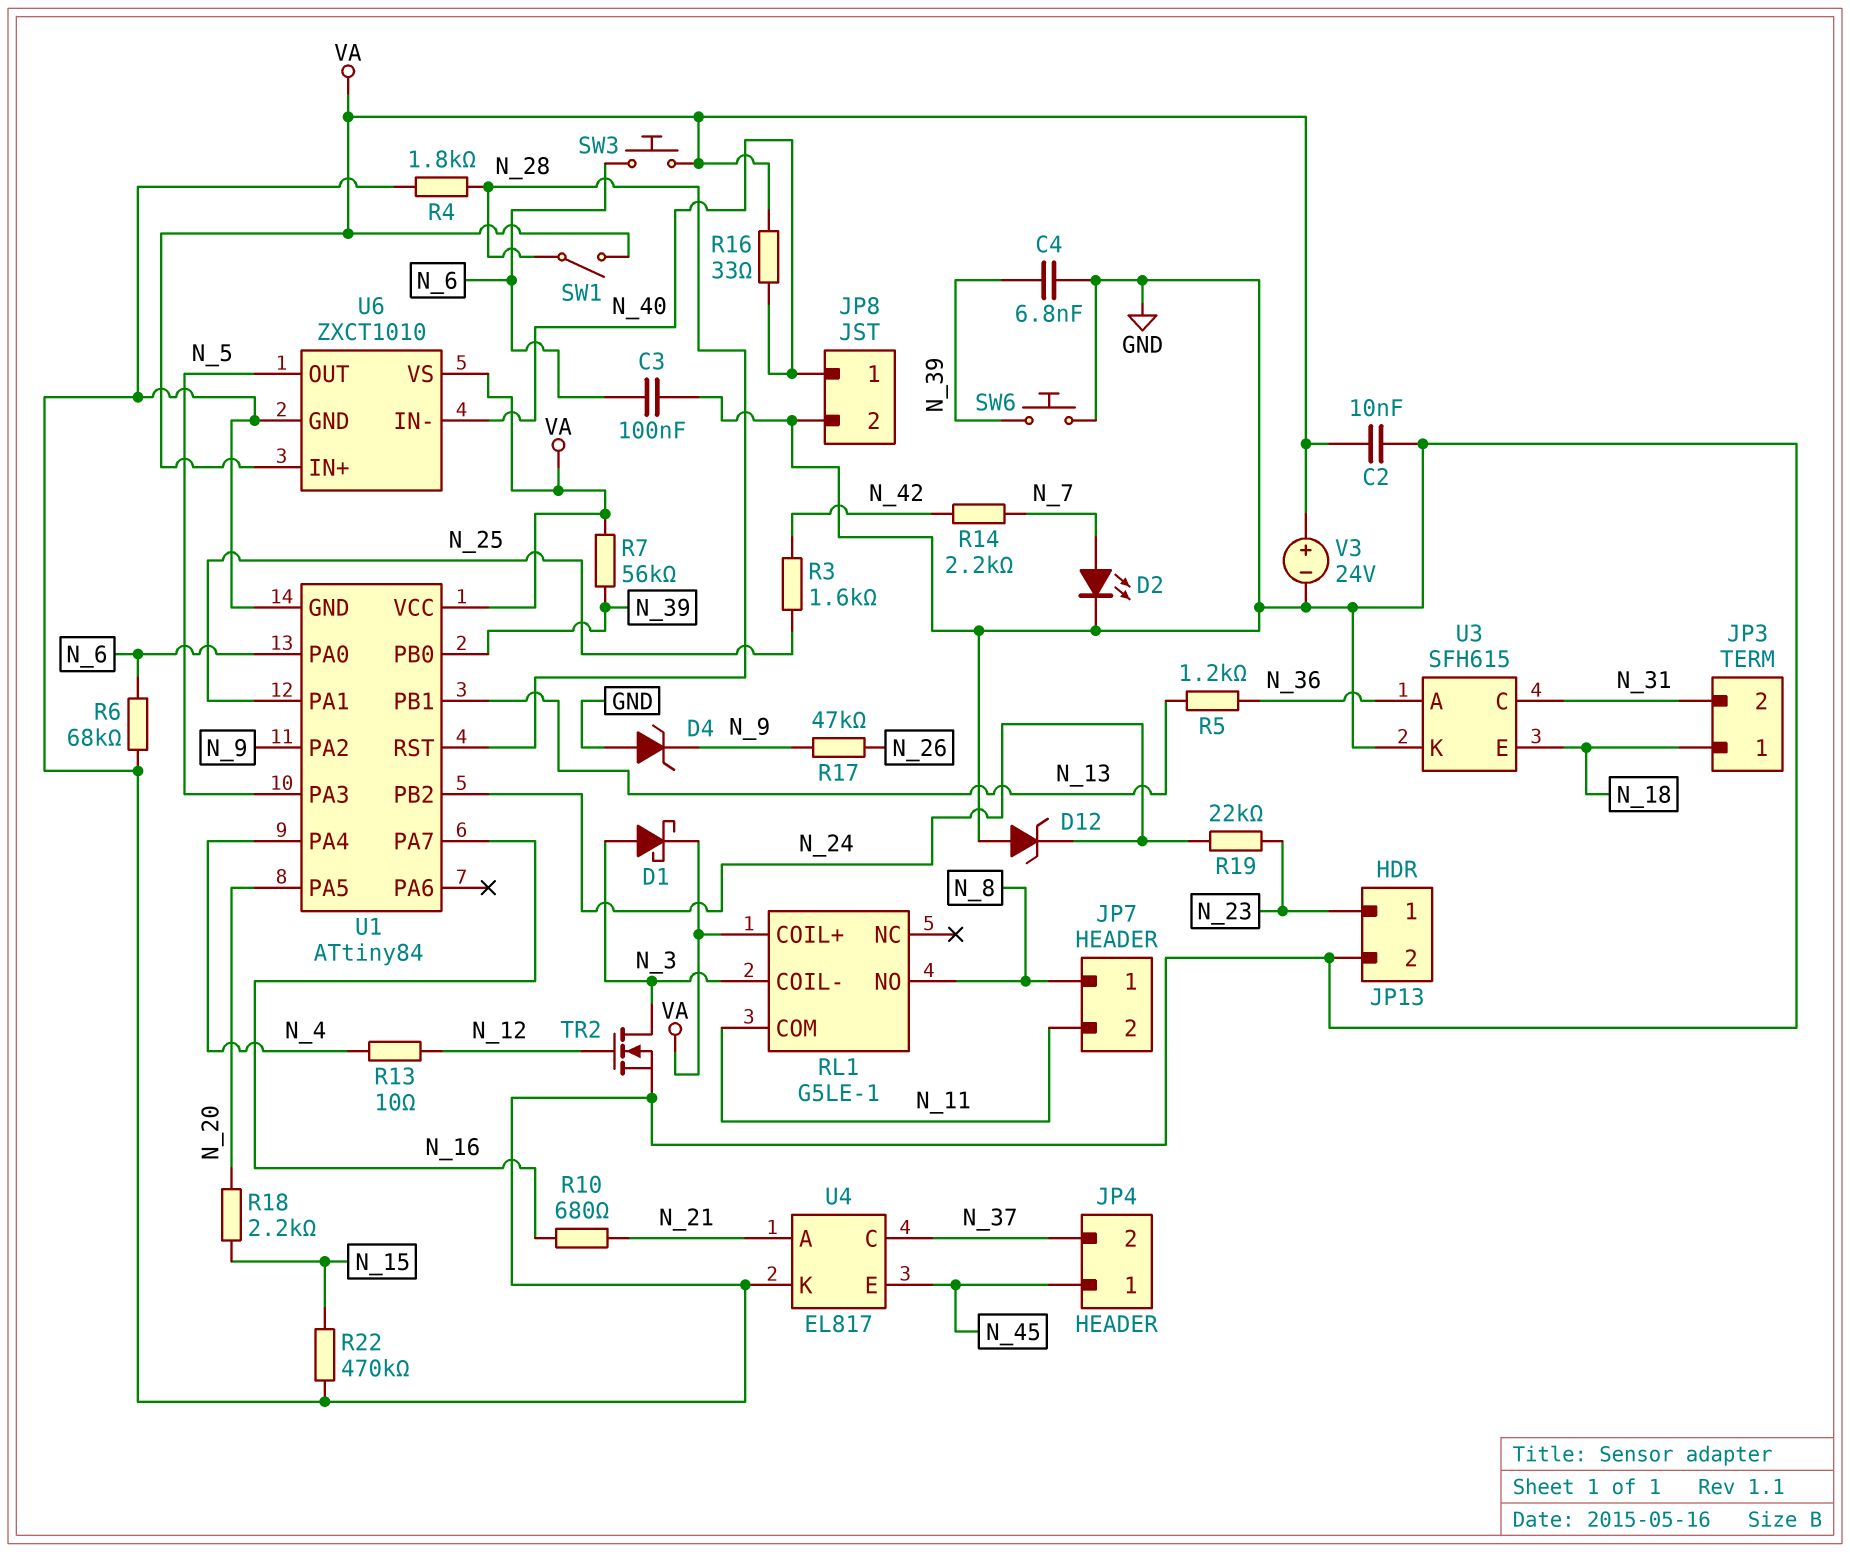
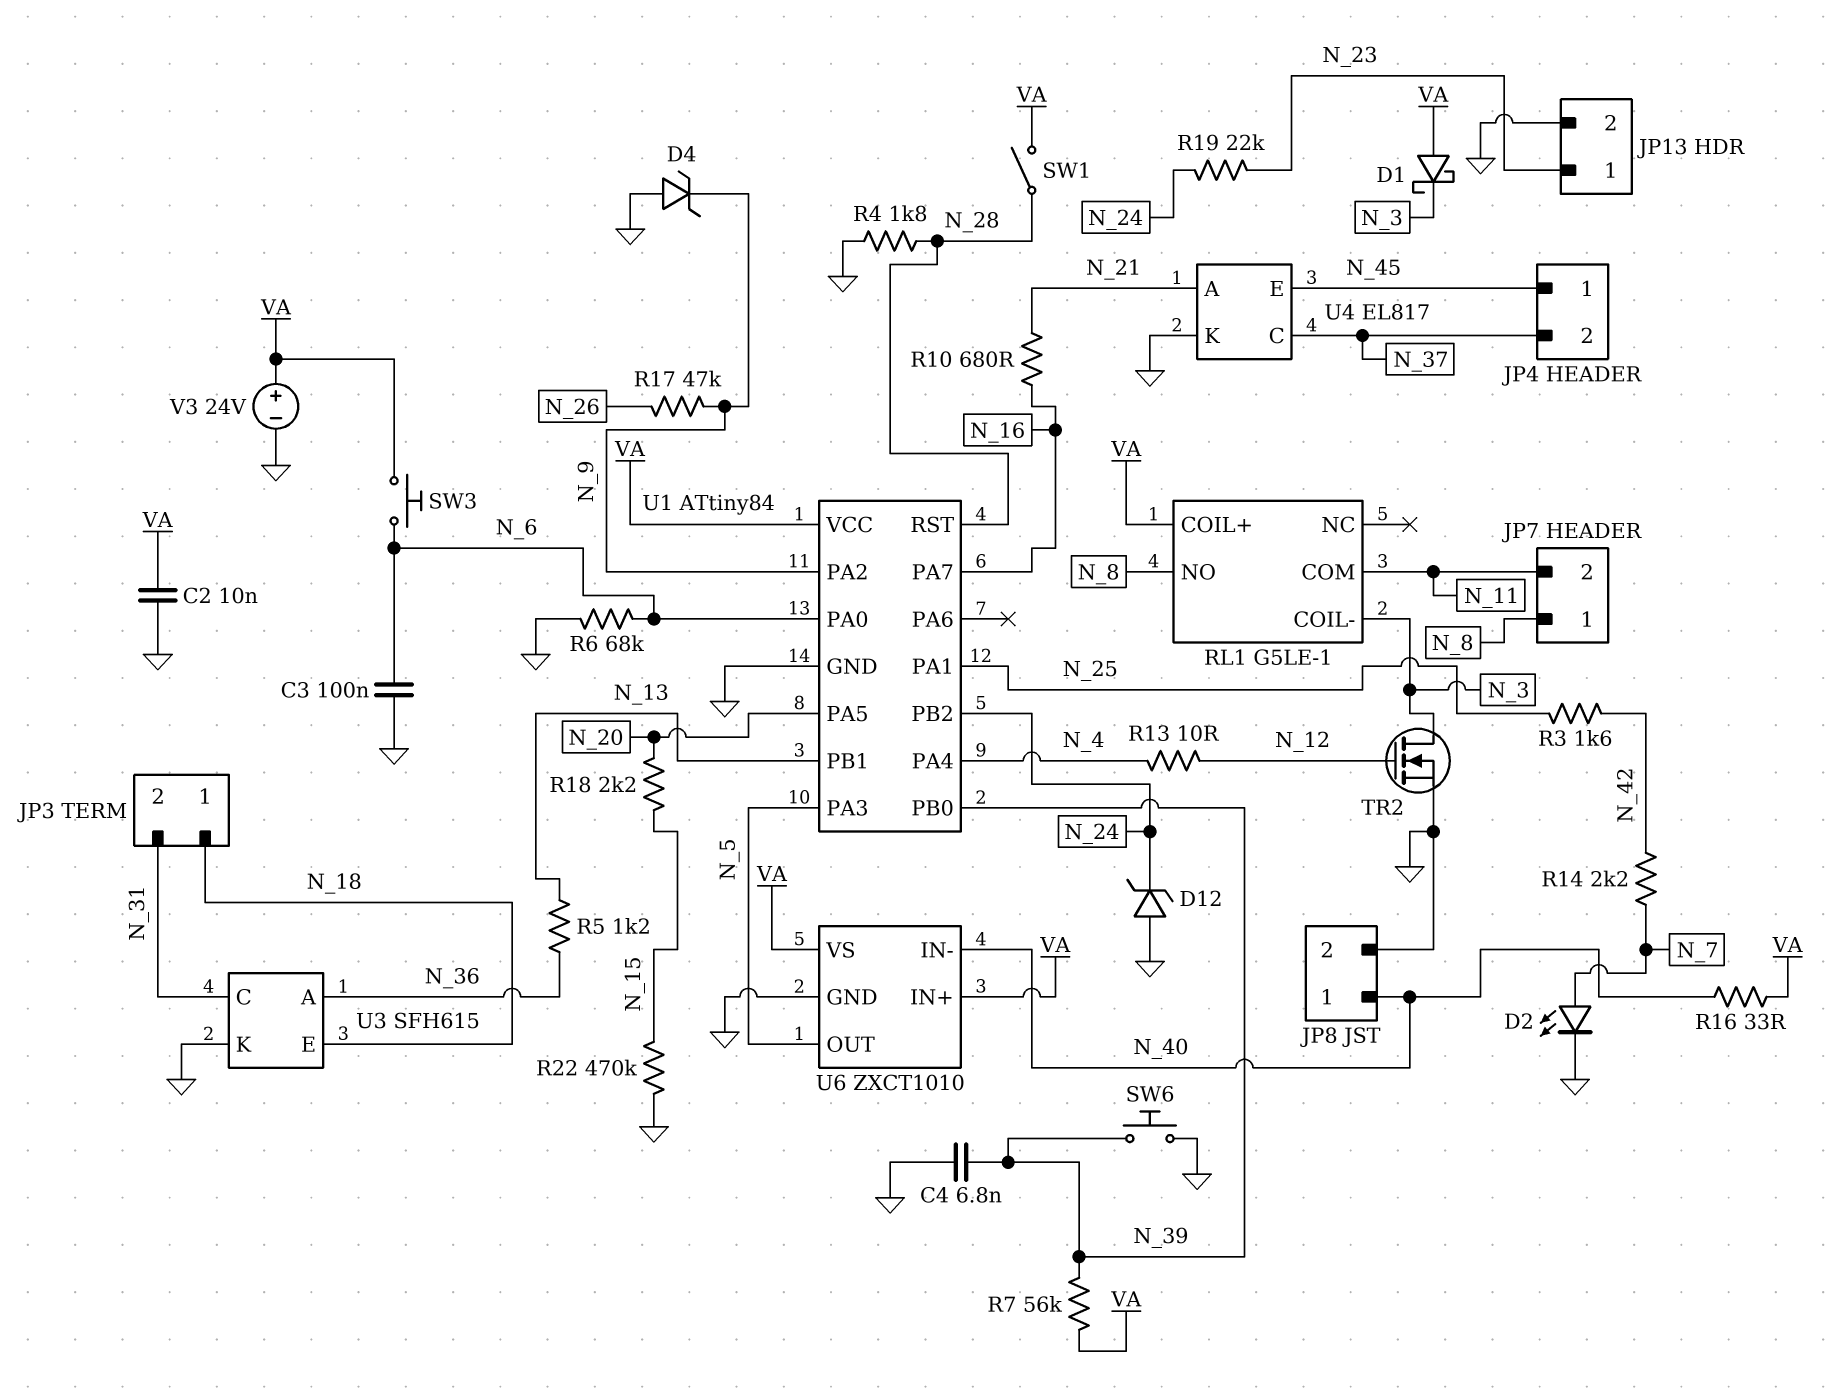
D1: schottky (A N_3, K VA) -> schottky (A VA, K N_3)

